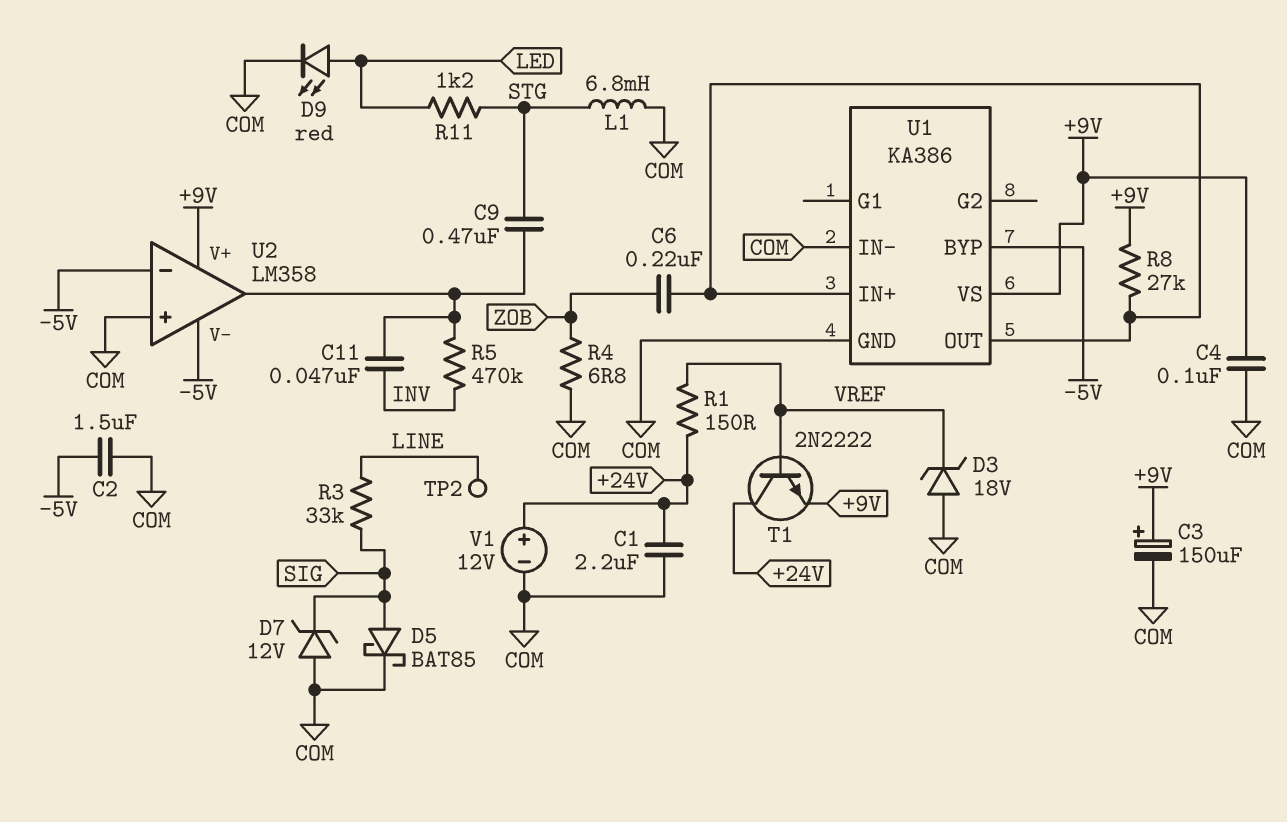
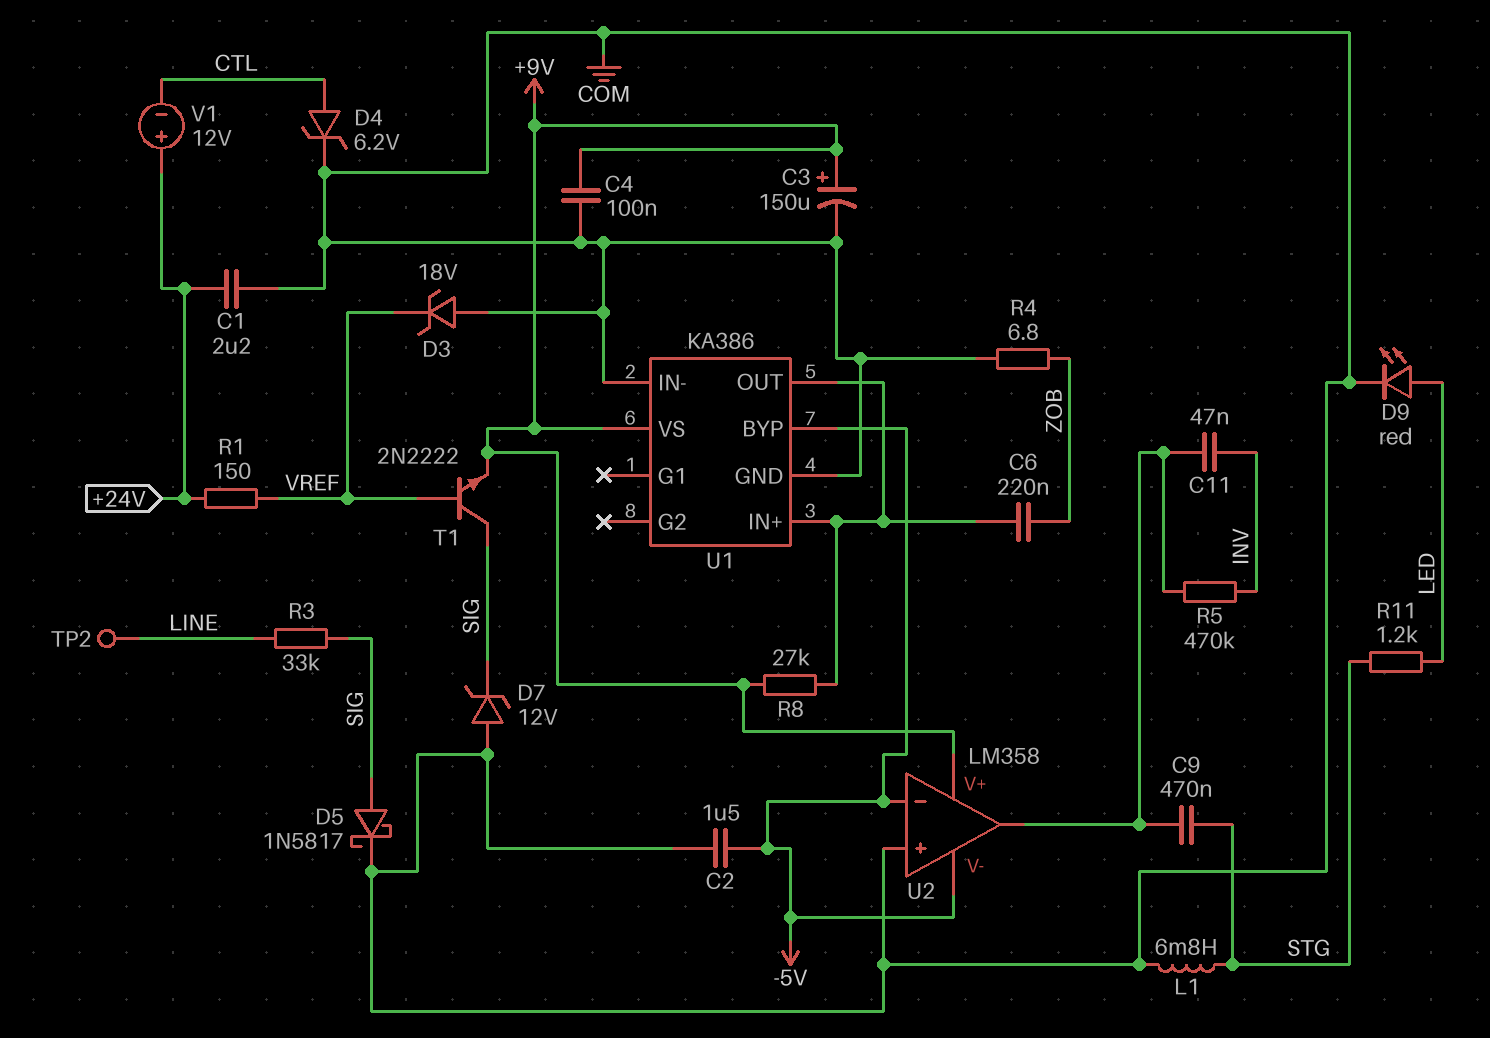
D4: none -> zener 6.2V (A CTL, K COM)
D5: schottky BAT85 (A SIG, K COM) -> schottky 1N5817 (A SIG, K COM)
T1: NPN 2N2222 (B VREF, C +24V, E +9V) -> NPN 2N2222 (B VREF, C SIG, E +9V)
V1: 12V (plus +24V, minus COM) -> 12V (plus +24V, minus CTL)

